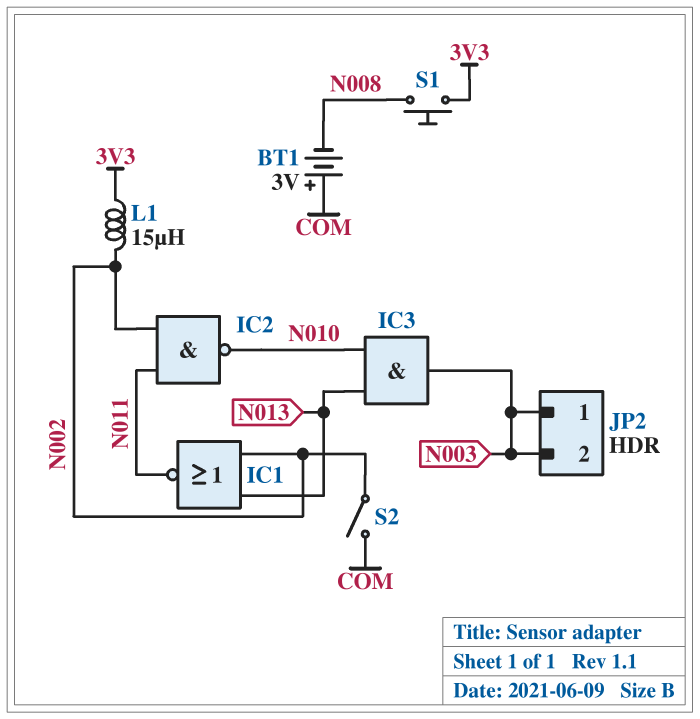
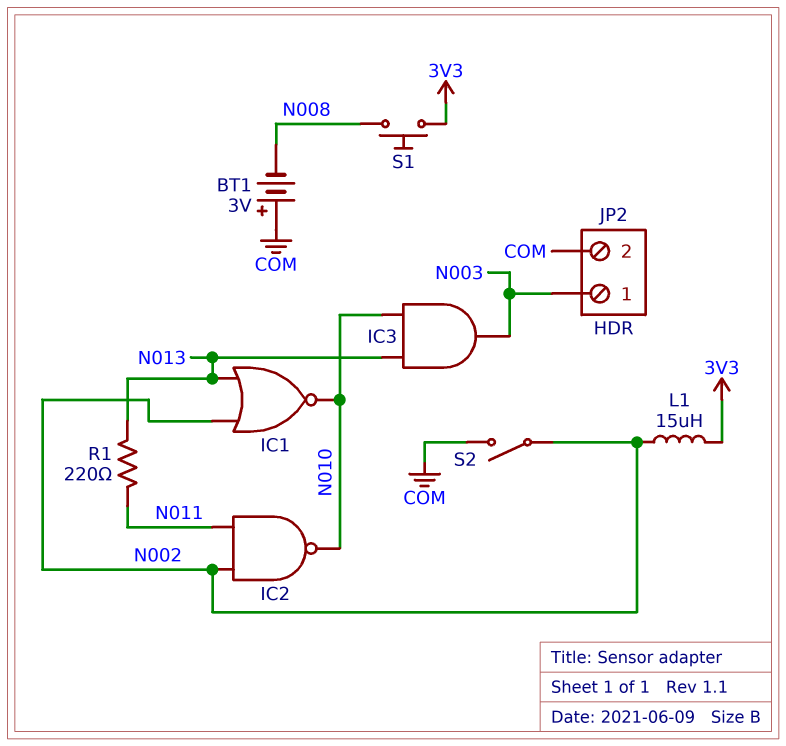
IC1: NOR (in N002, in N013, out N011) -> NOR (in N002, in N013, out N010)
JP2 pin 2: N003 -> COM
R1: none -> 220 (N011, N013)

